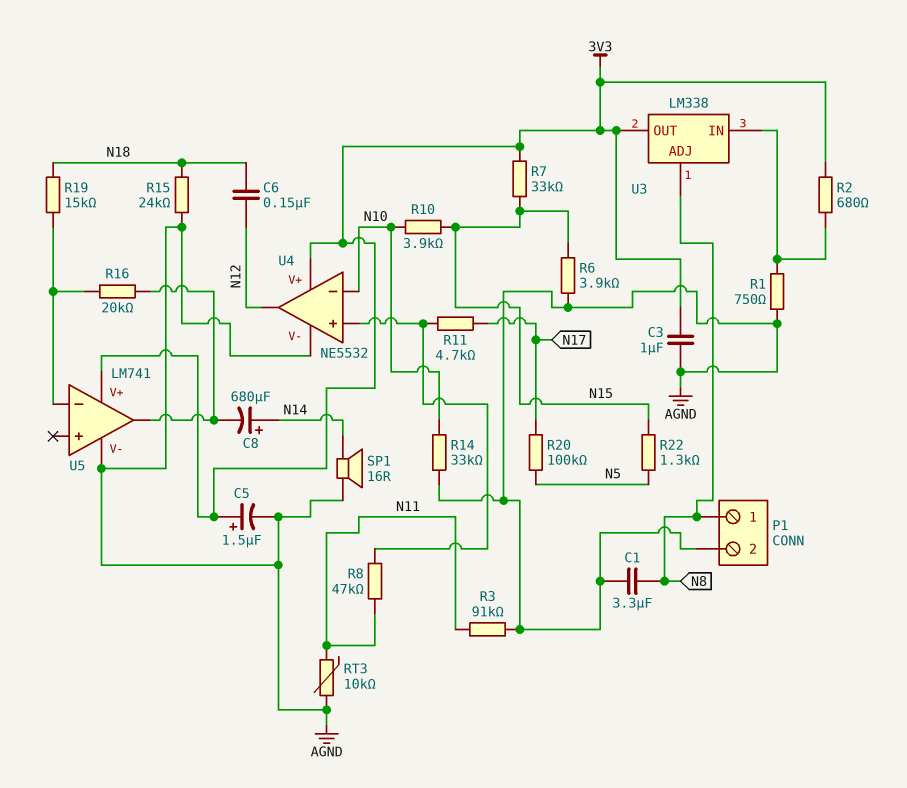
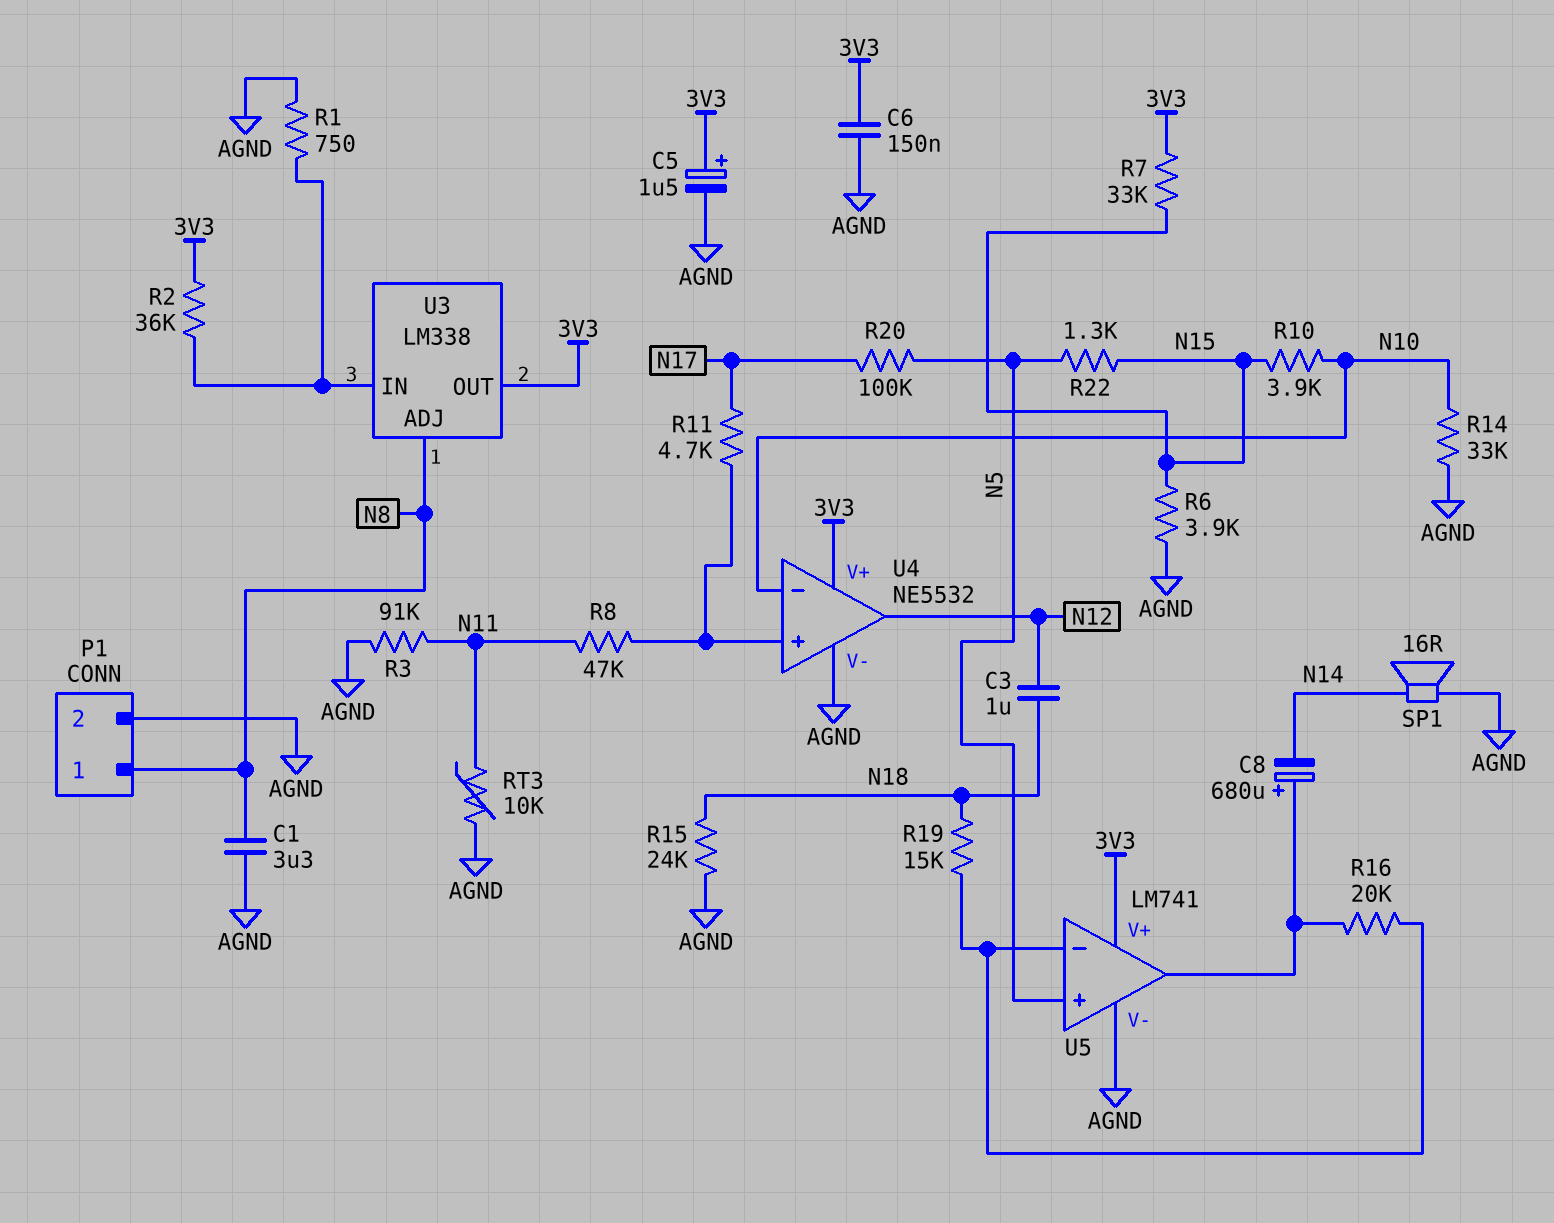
C3: 1uF (3V3, AGND) -> 1uF (N12, N18)
C6: 150nF (N12, N18) -> 150nF (3V3, AGND)
C8: 680uF (plus N14, minus U5/out) -> 680uF (plus U5/out, minus N14)
R2: 680 (3V3, U3/IN) -> 36k (3V3, U3/IN)
U5 pin in+: none -> N5

